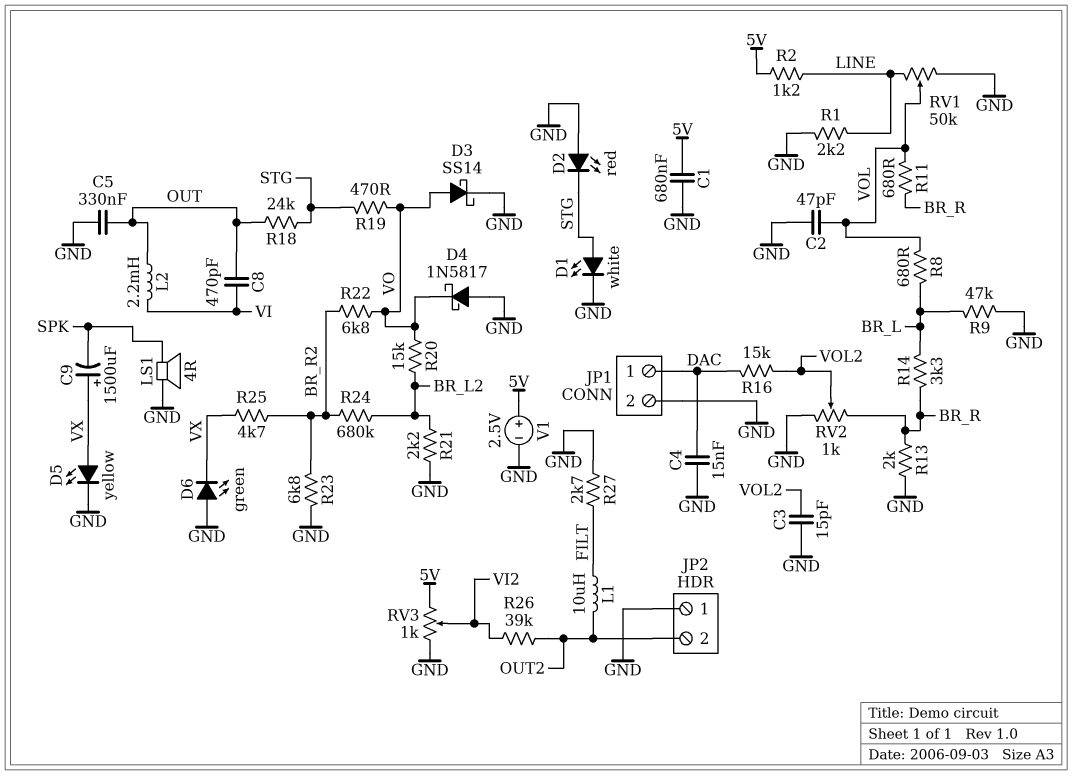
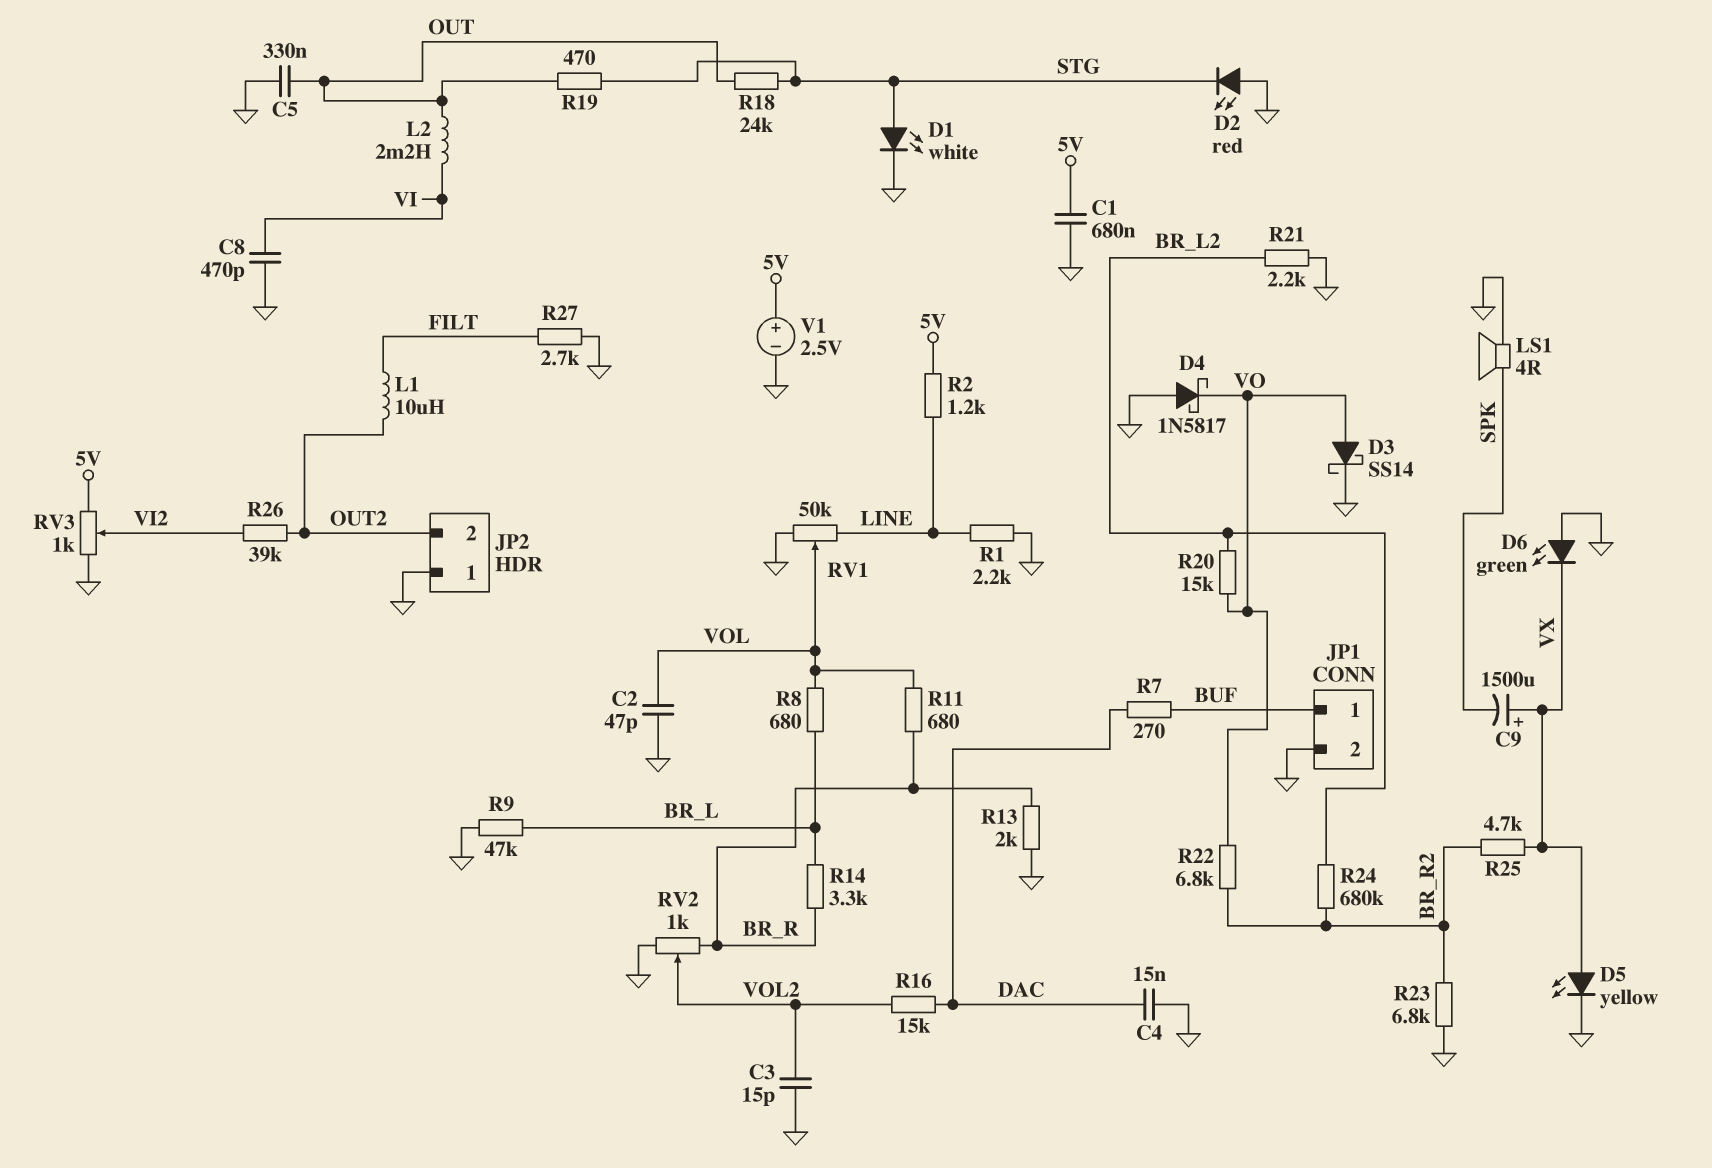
C8: 470pF (OUT, VI) -> 470pF (GND, VI)
JP1 pin 1: DAC -> BUF
R7: none -> 270 (BUF, DAC)
R19: 470 (STG, VO) -> 470 (OUT, STG)

